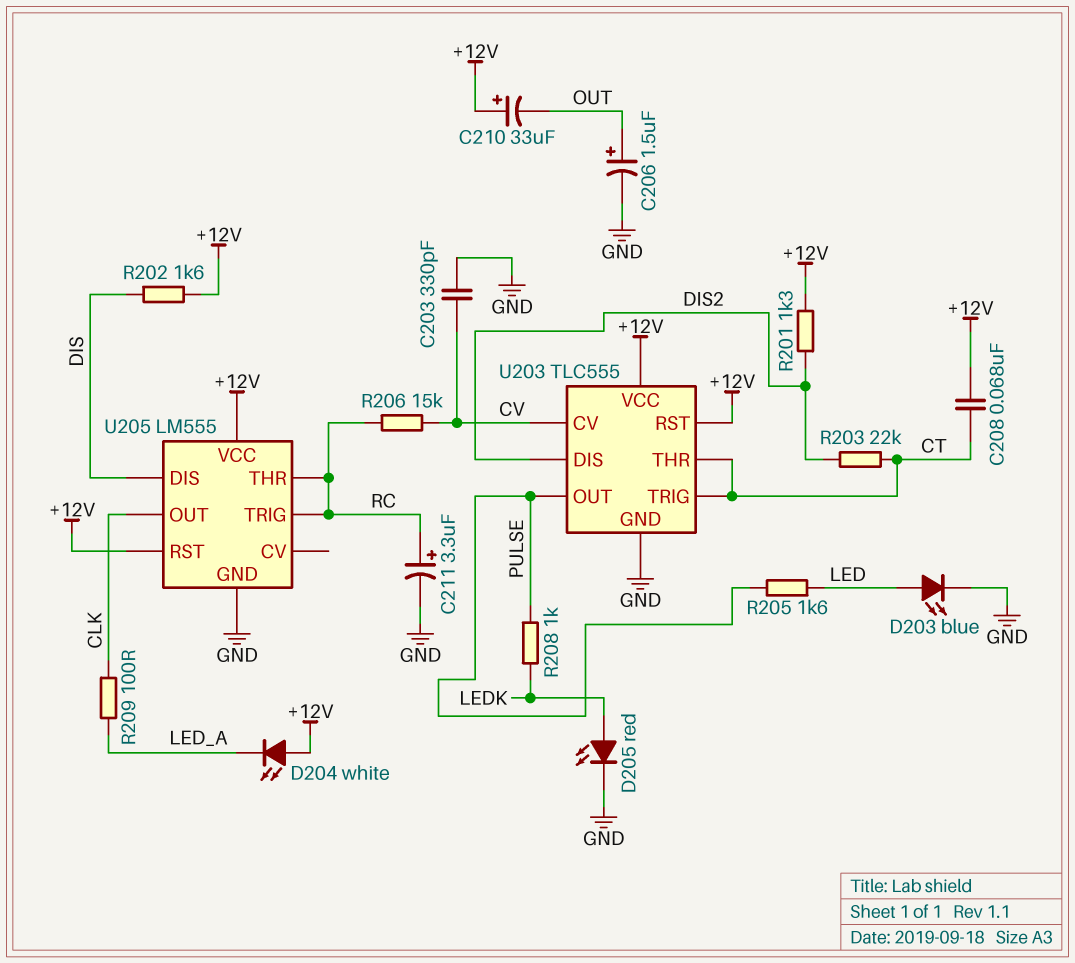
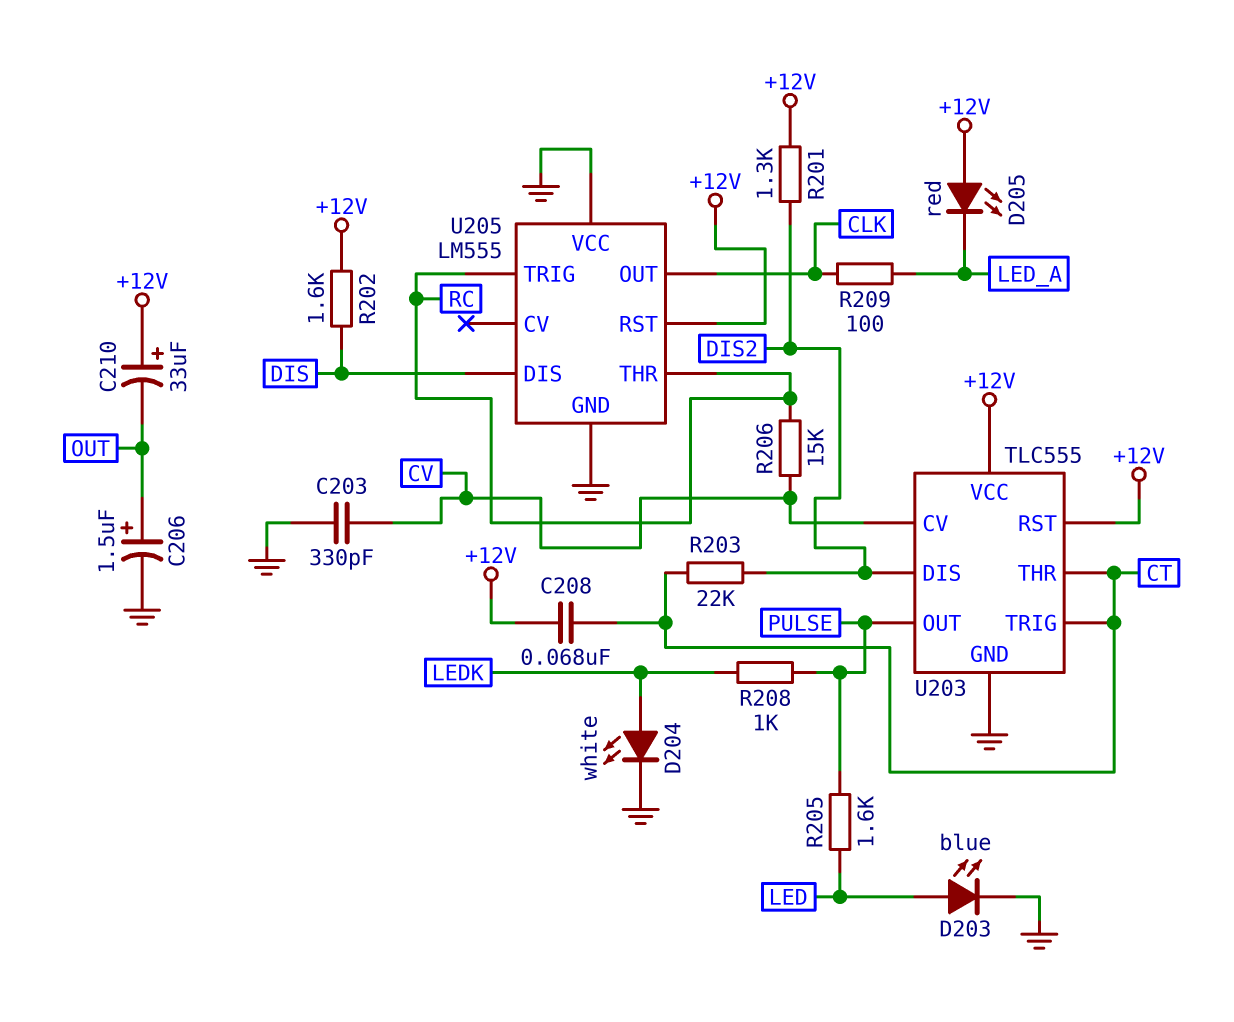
C211: 3.3uF (plus RC, minus GND) -> none
D204: LED white (A +12V, K LED_A) -> LED white (A LEDK, K GND)
D205: LED red (A LEDK, K GND) -> LED red (A +12V, K LED_A)
U205 pin VCC: +12V -> GND

